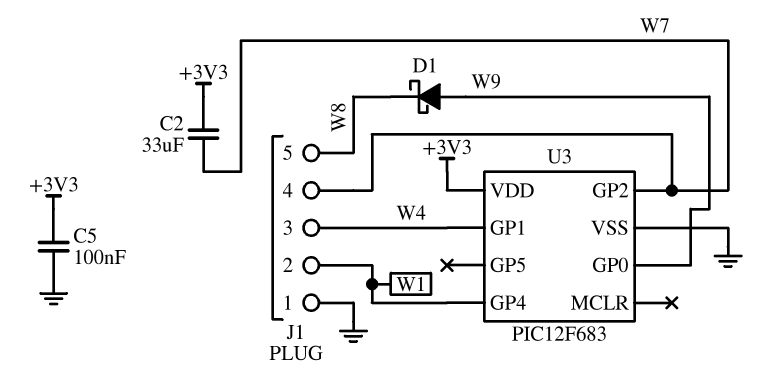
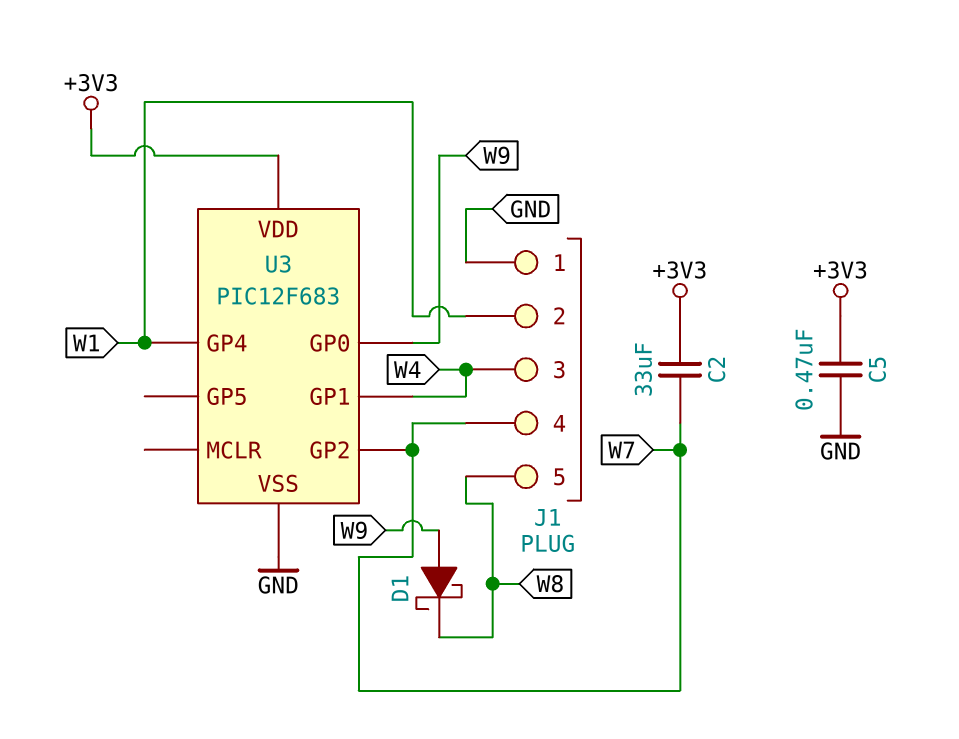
C5: 100nF (+3V3, GND) -> 470nF (+3V3, GND)

